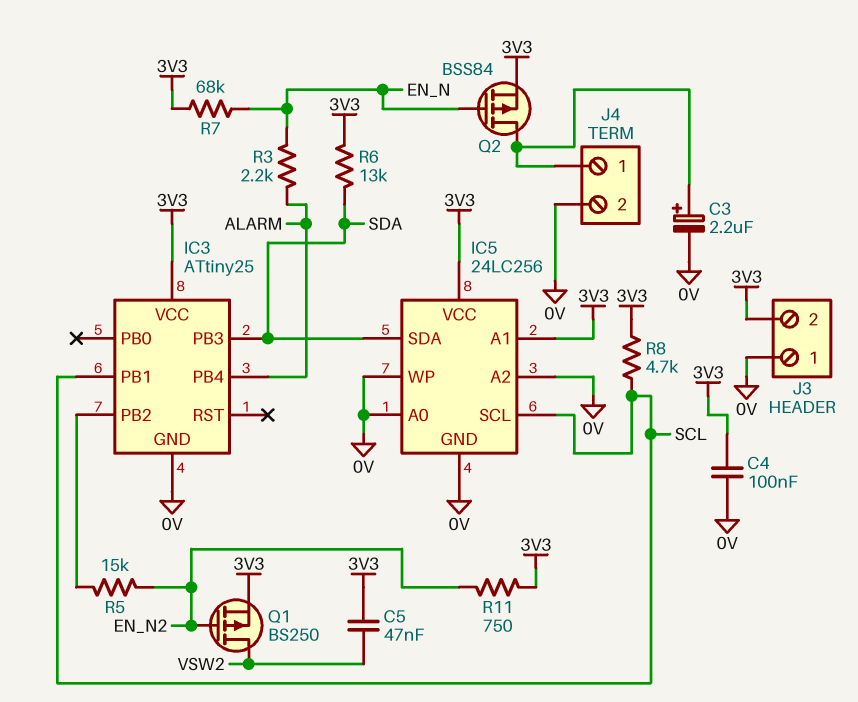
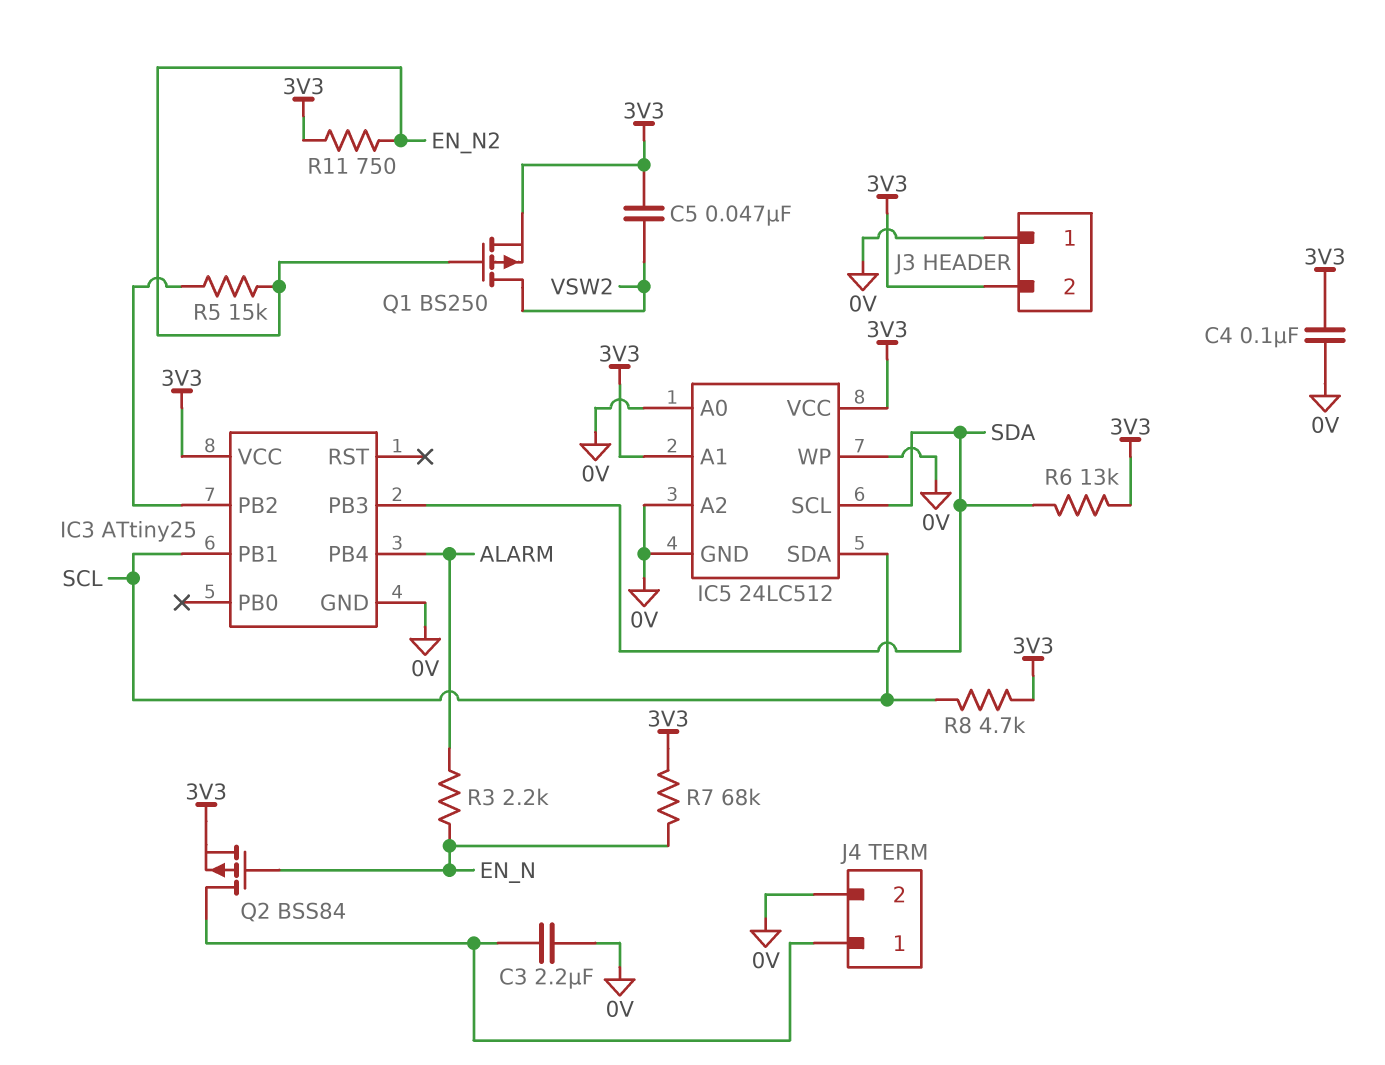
C3: 2.2uF (plus J4/1, minus 0V) -> 2.2uF (0V, J4/1)
IC5: 24LC256 -> 24LC512
IC5 pin SCL: SCL -> SDA
IC5 pin SDA: SDA -> SCL

